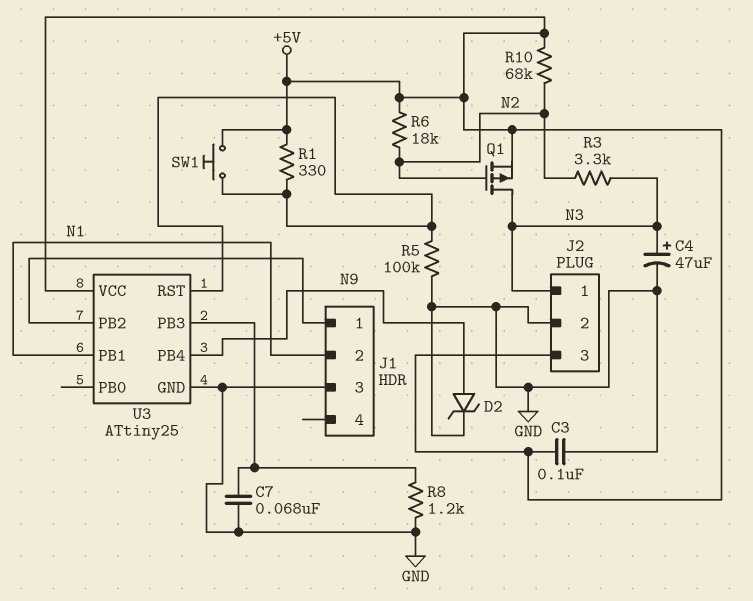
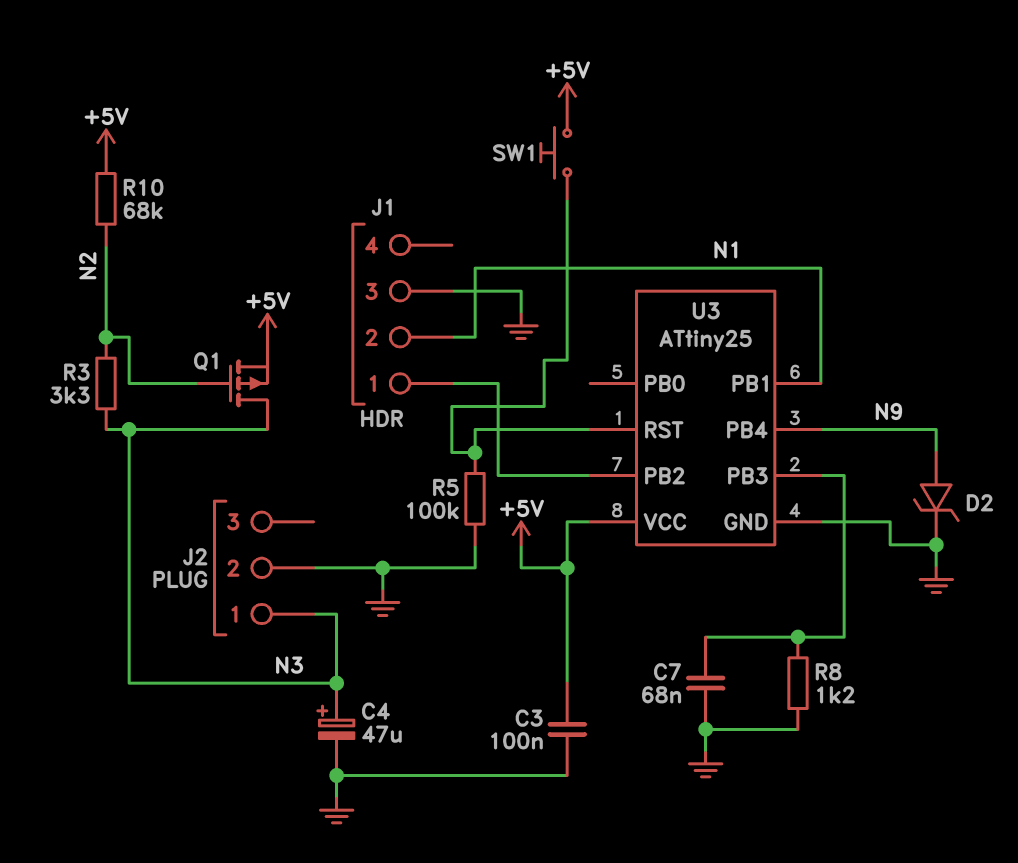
J2 pin 3: +5V -> none
R1: 330 (+5V, U3/RST) -> none
R6: 18k (+5V, N2) -> none

